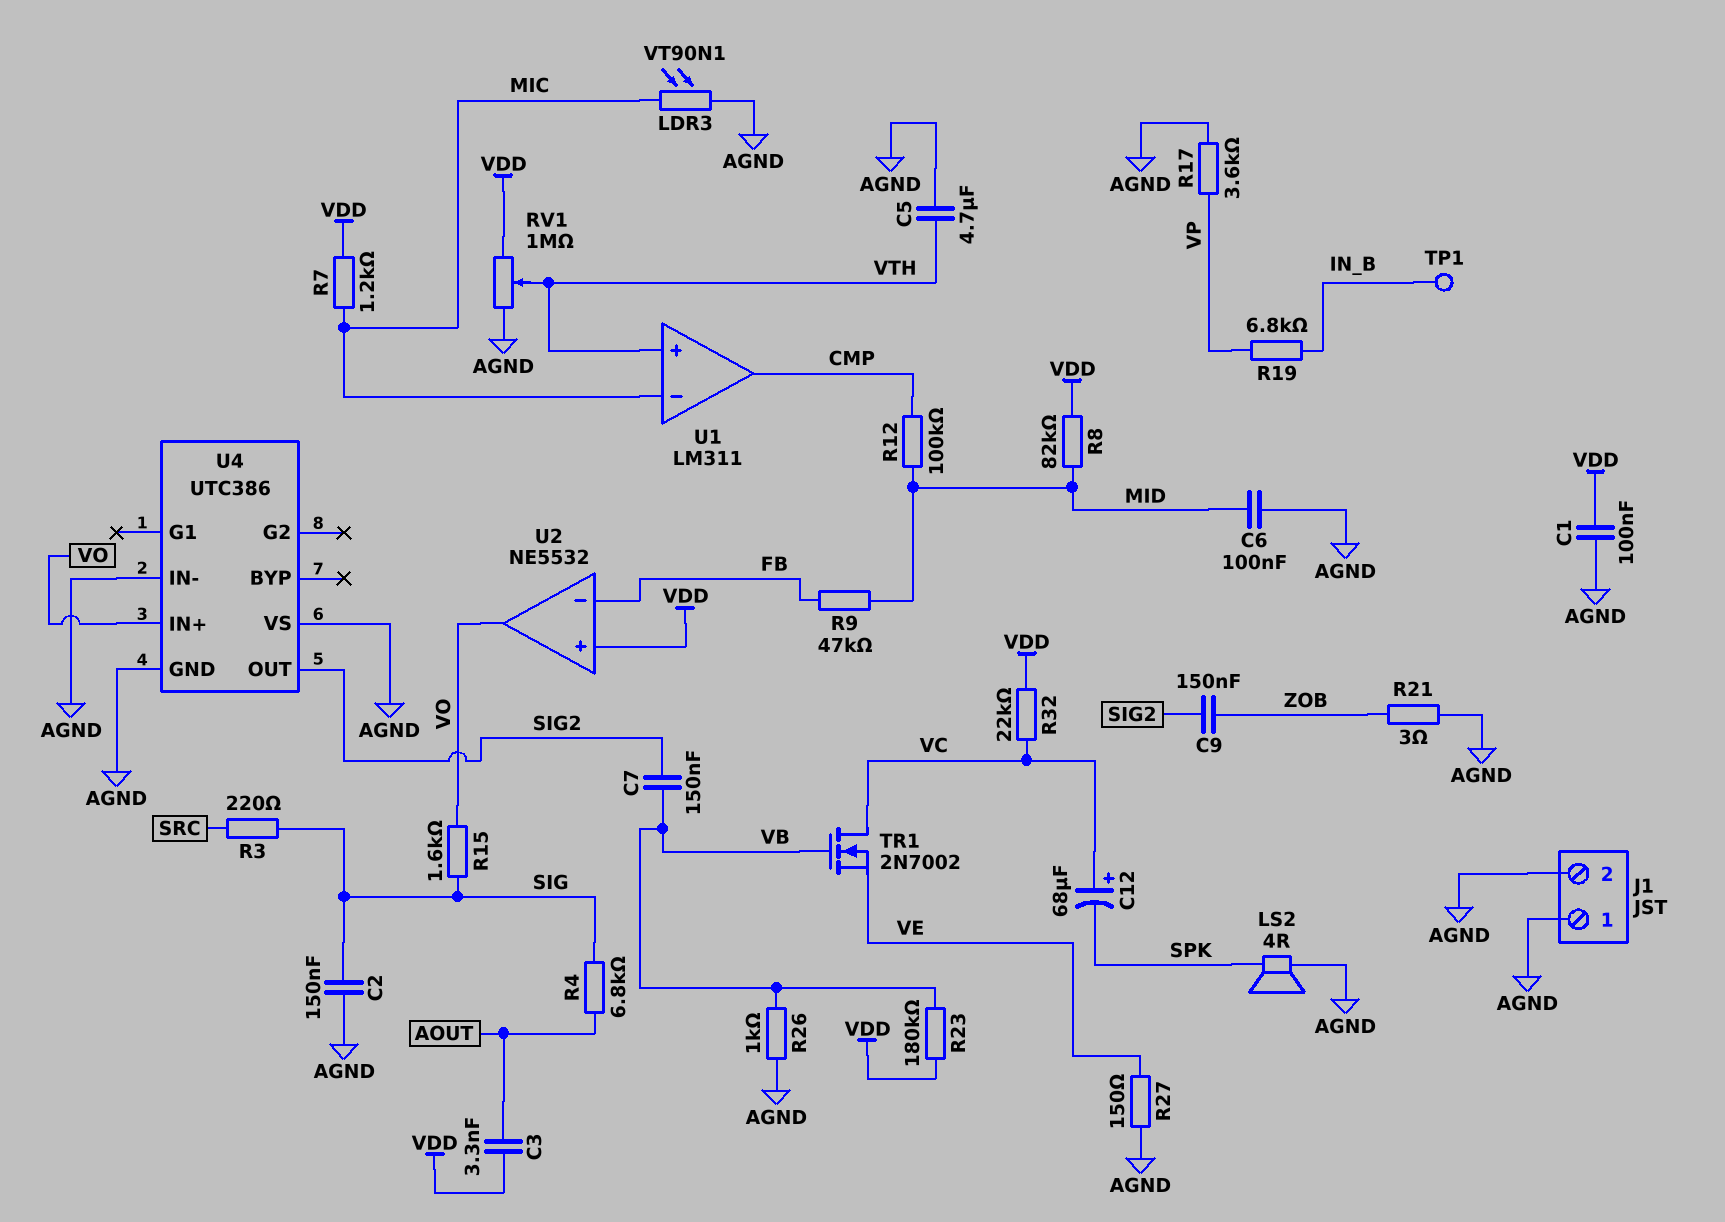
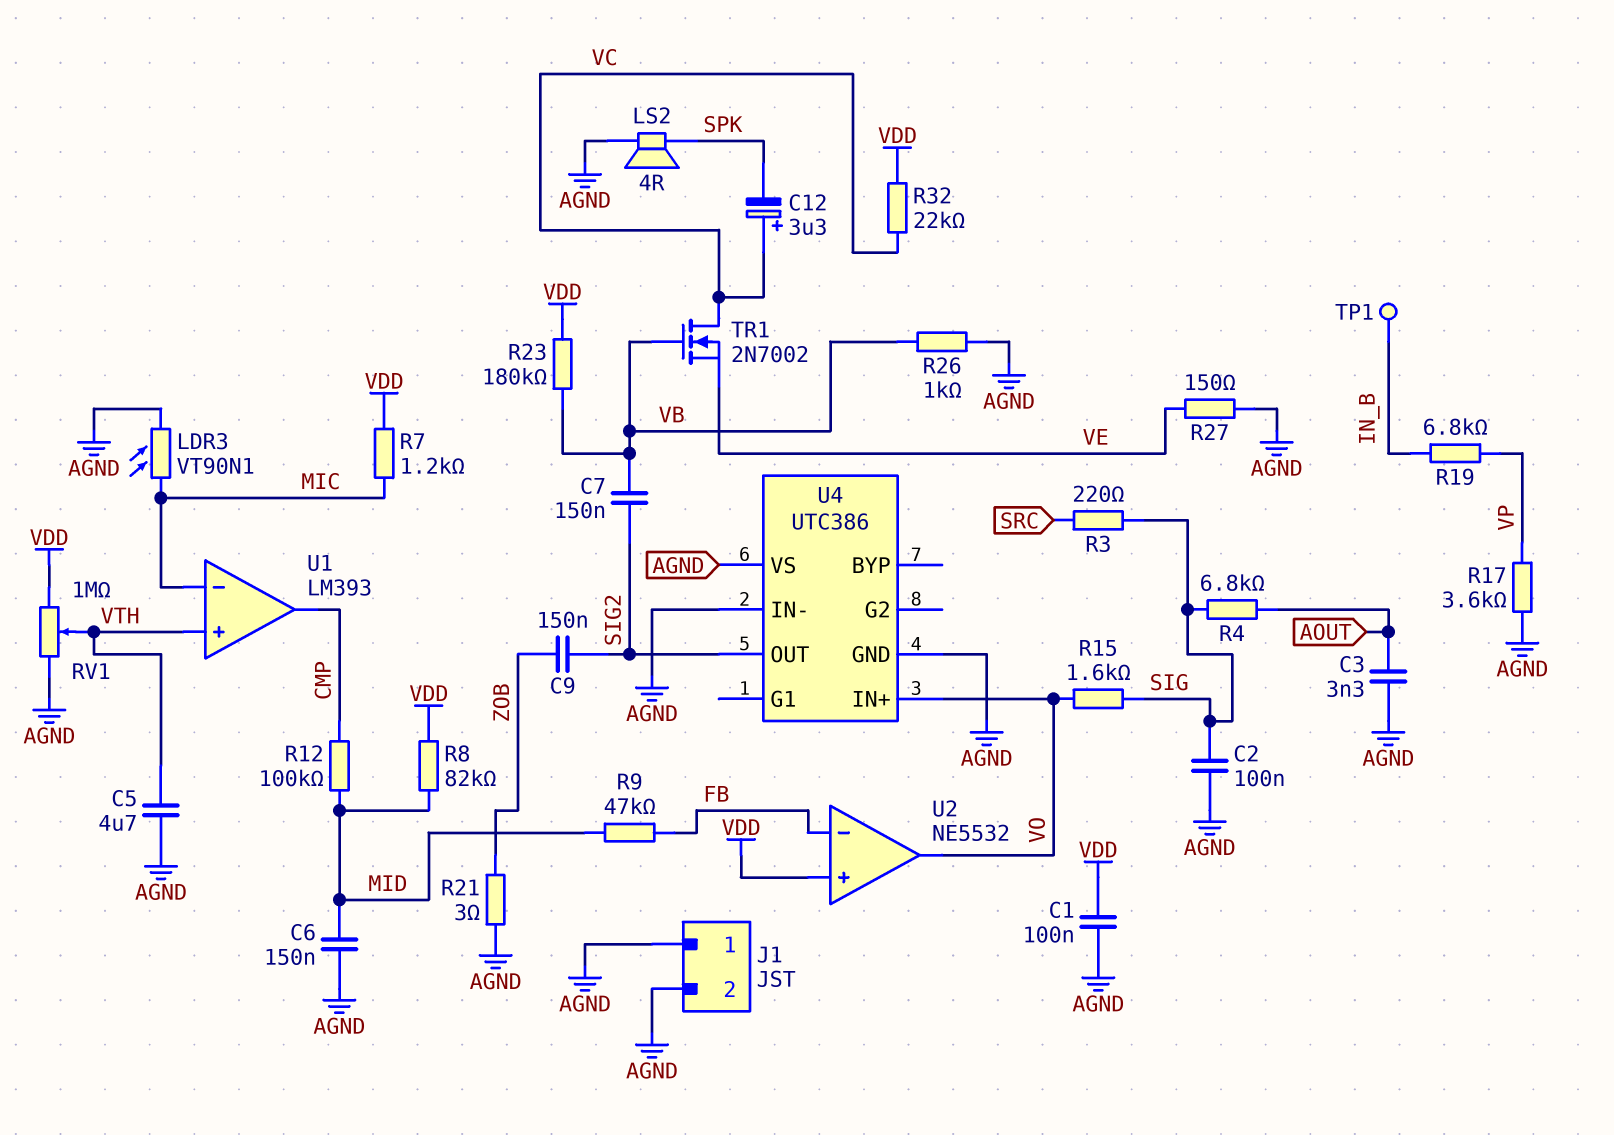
C2: 150nF (AGND, SIG) -> 100nF (AGND, SIG)
C3: 3.3nF (AOUT, VDD) -> 3.3nF (AGND, AOUT)
C6: 100nF (AGND, MID) -> 150nF (AGND, MID)
C12: 68uF (plus VC, minus SPK) -> 3.3uF (plus VC, minus SPK)
U1: LM311 -> LM393

